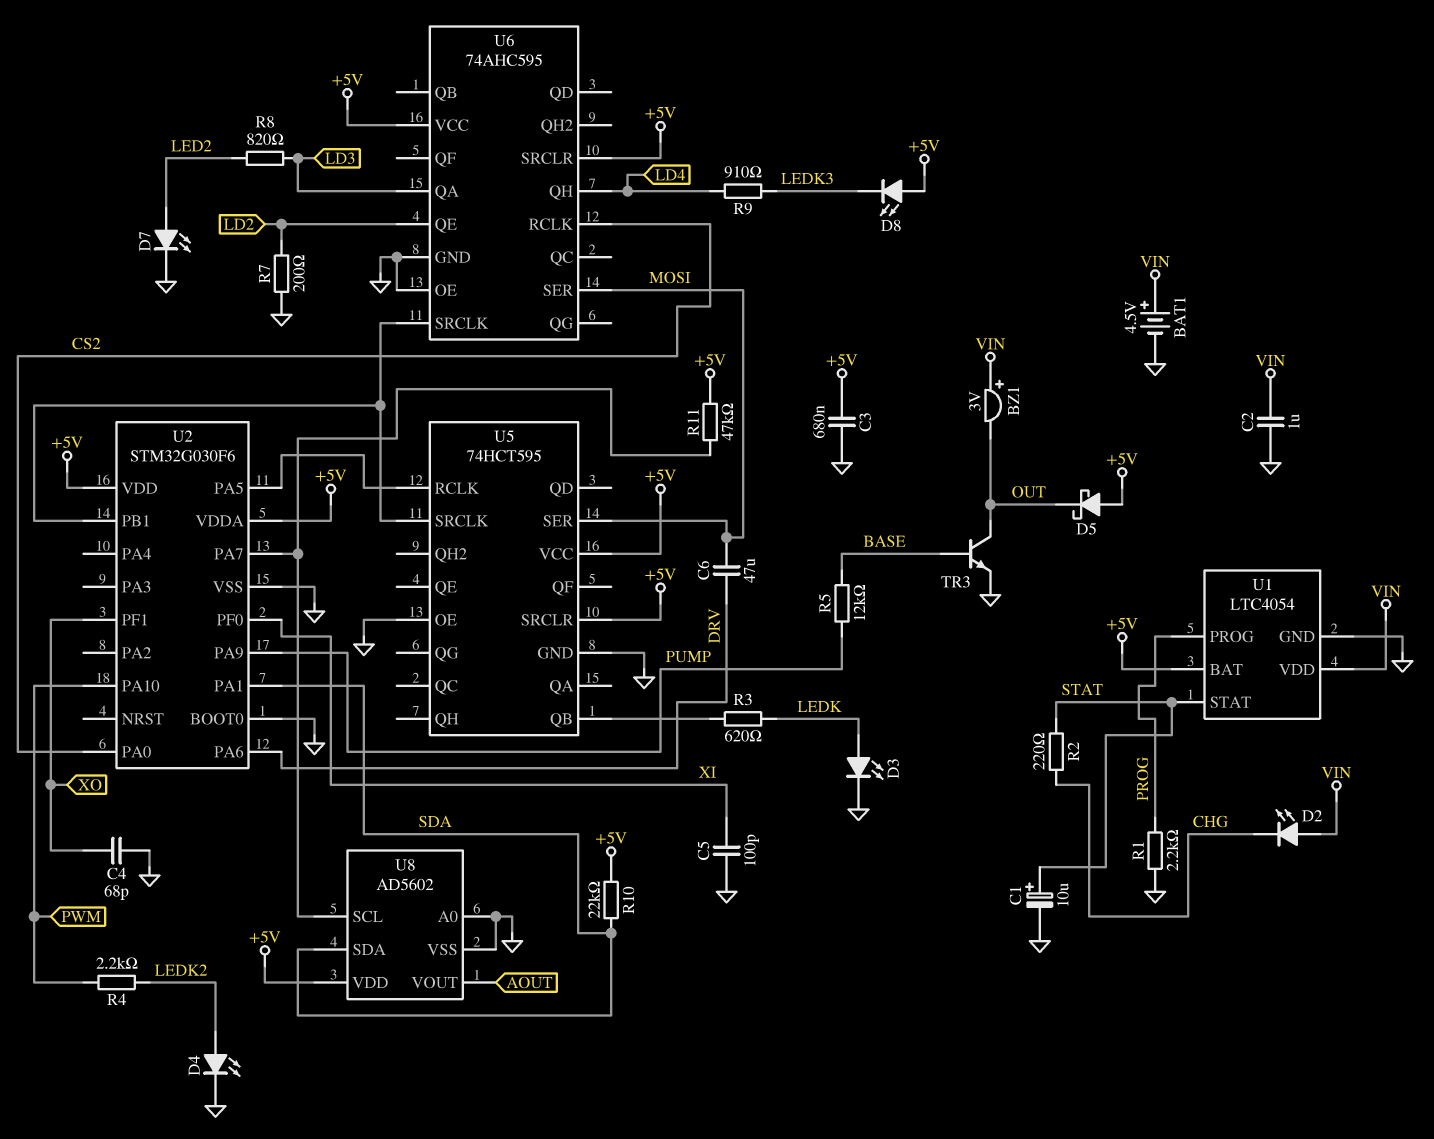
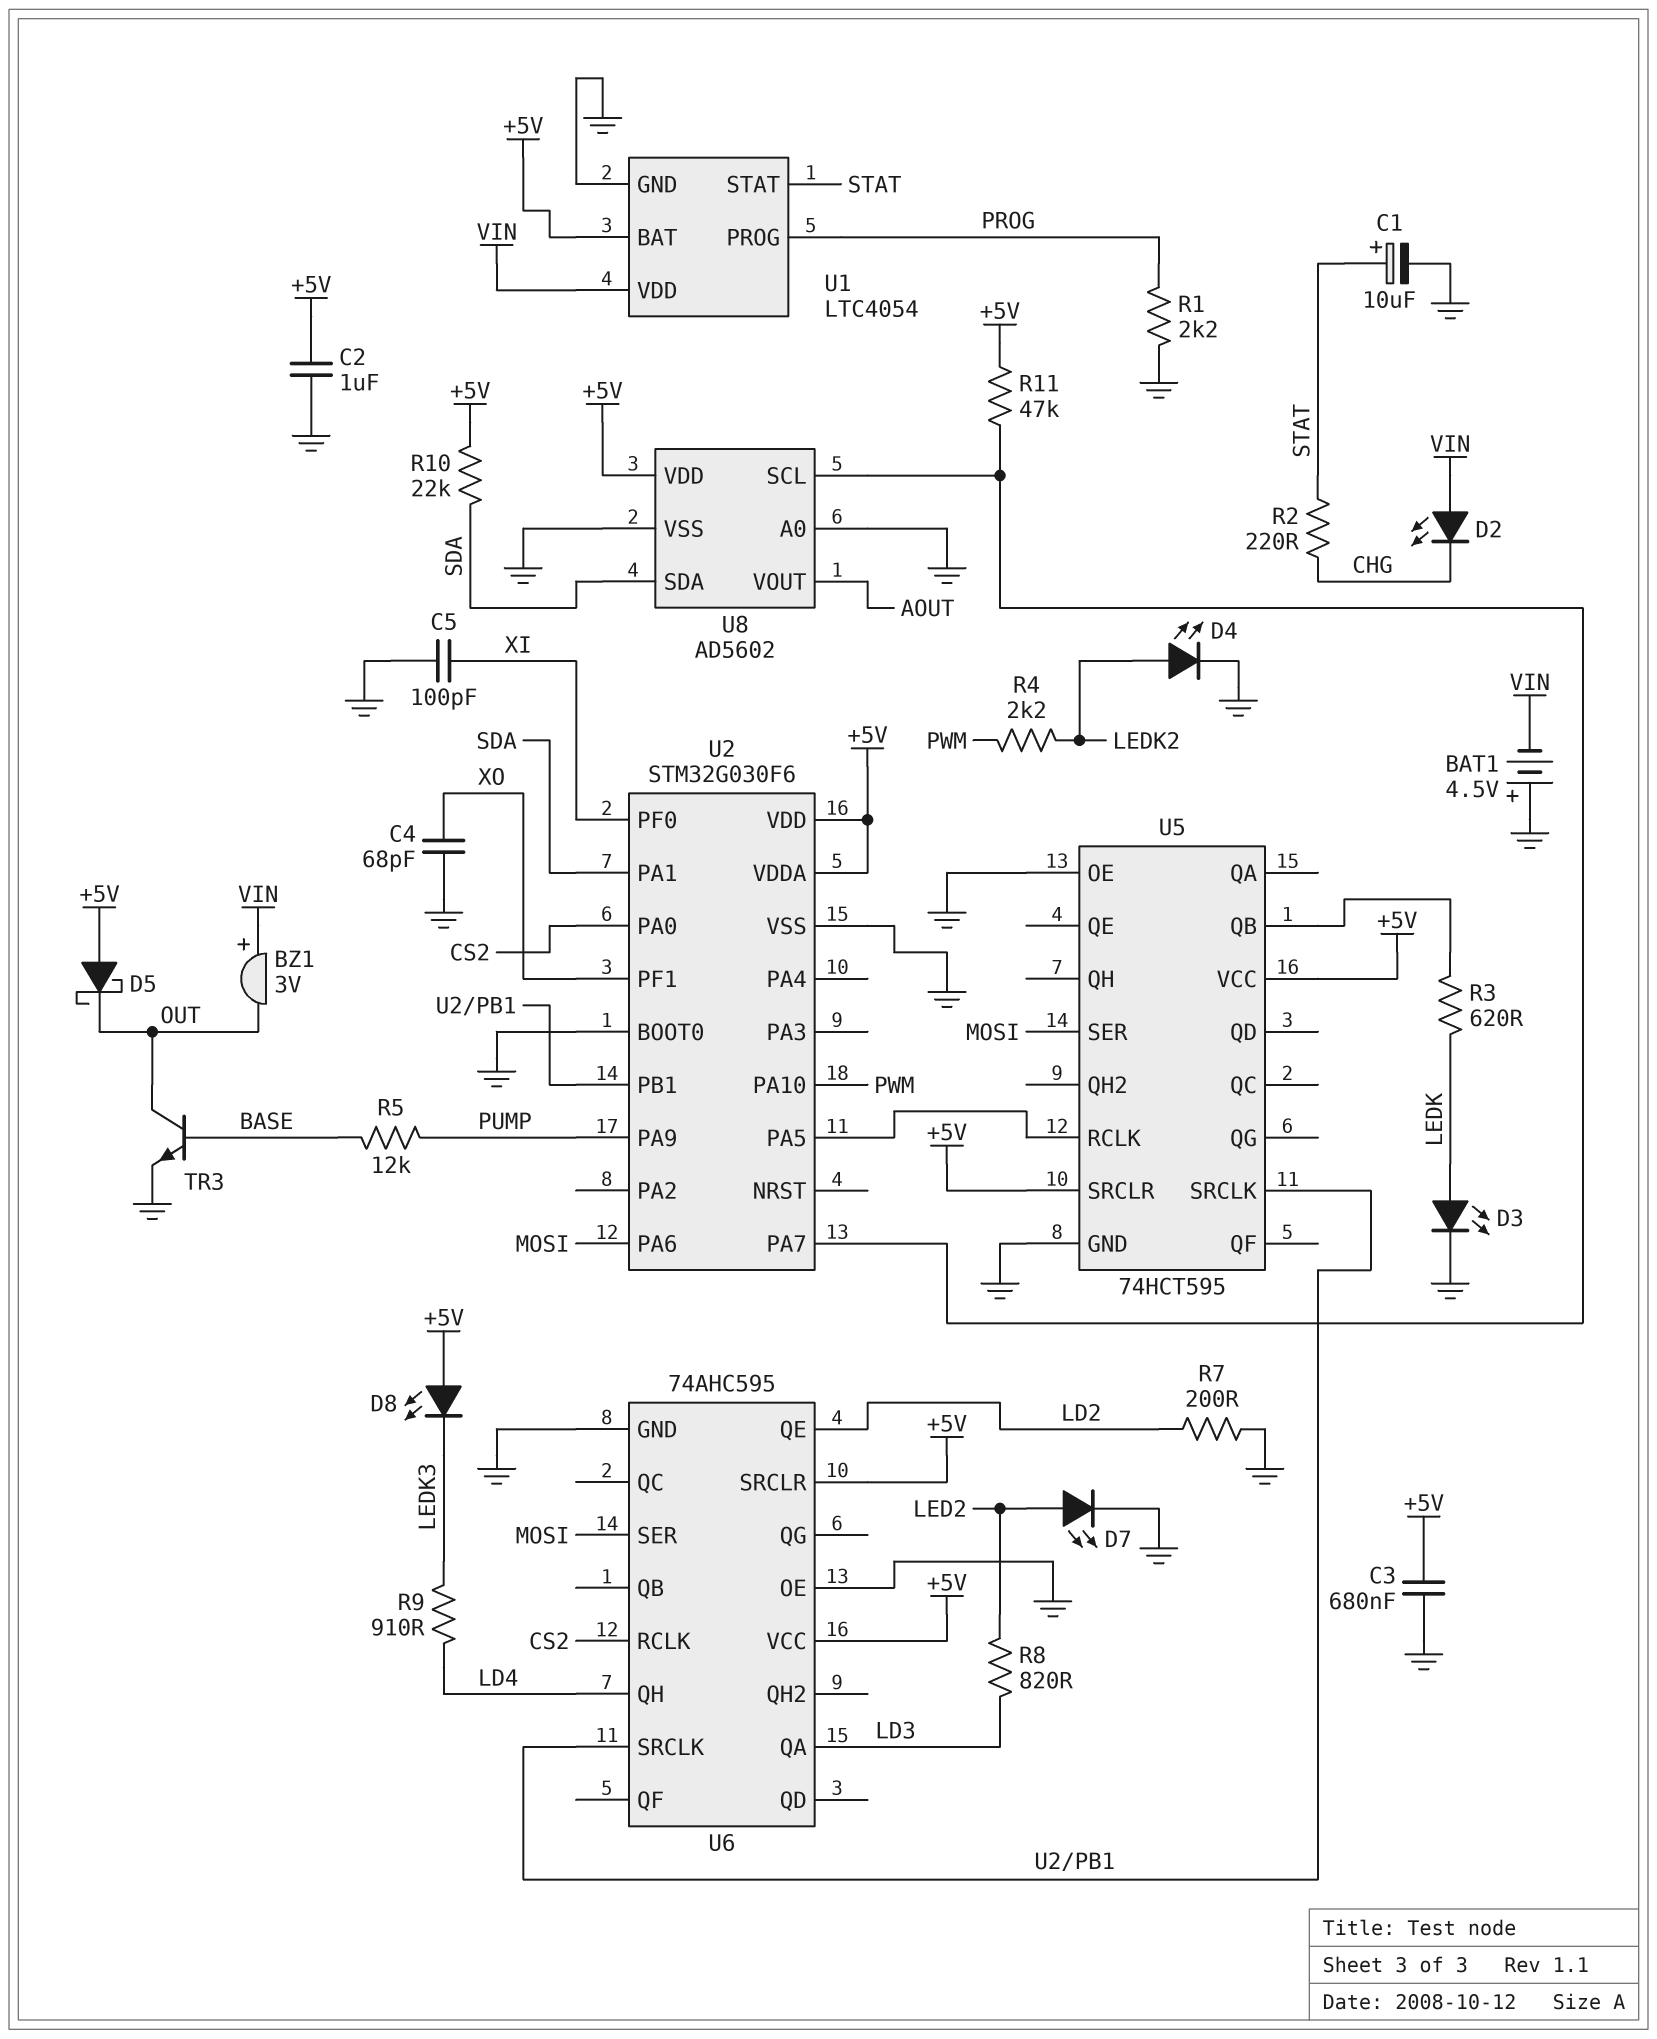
BAT1: 4.5V (plus VIN, minus GND) -> 4.5V (plus GND, minus VIN)
C2: 1uF (GND, VIN) -> 1uF (+5V, GND)
C6: 47uF (DRV, MOSI) -> none
U2 pin PA6: DRV -> MOSI

